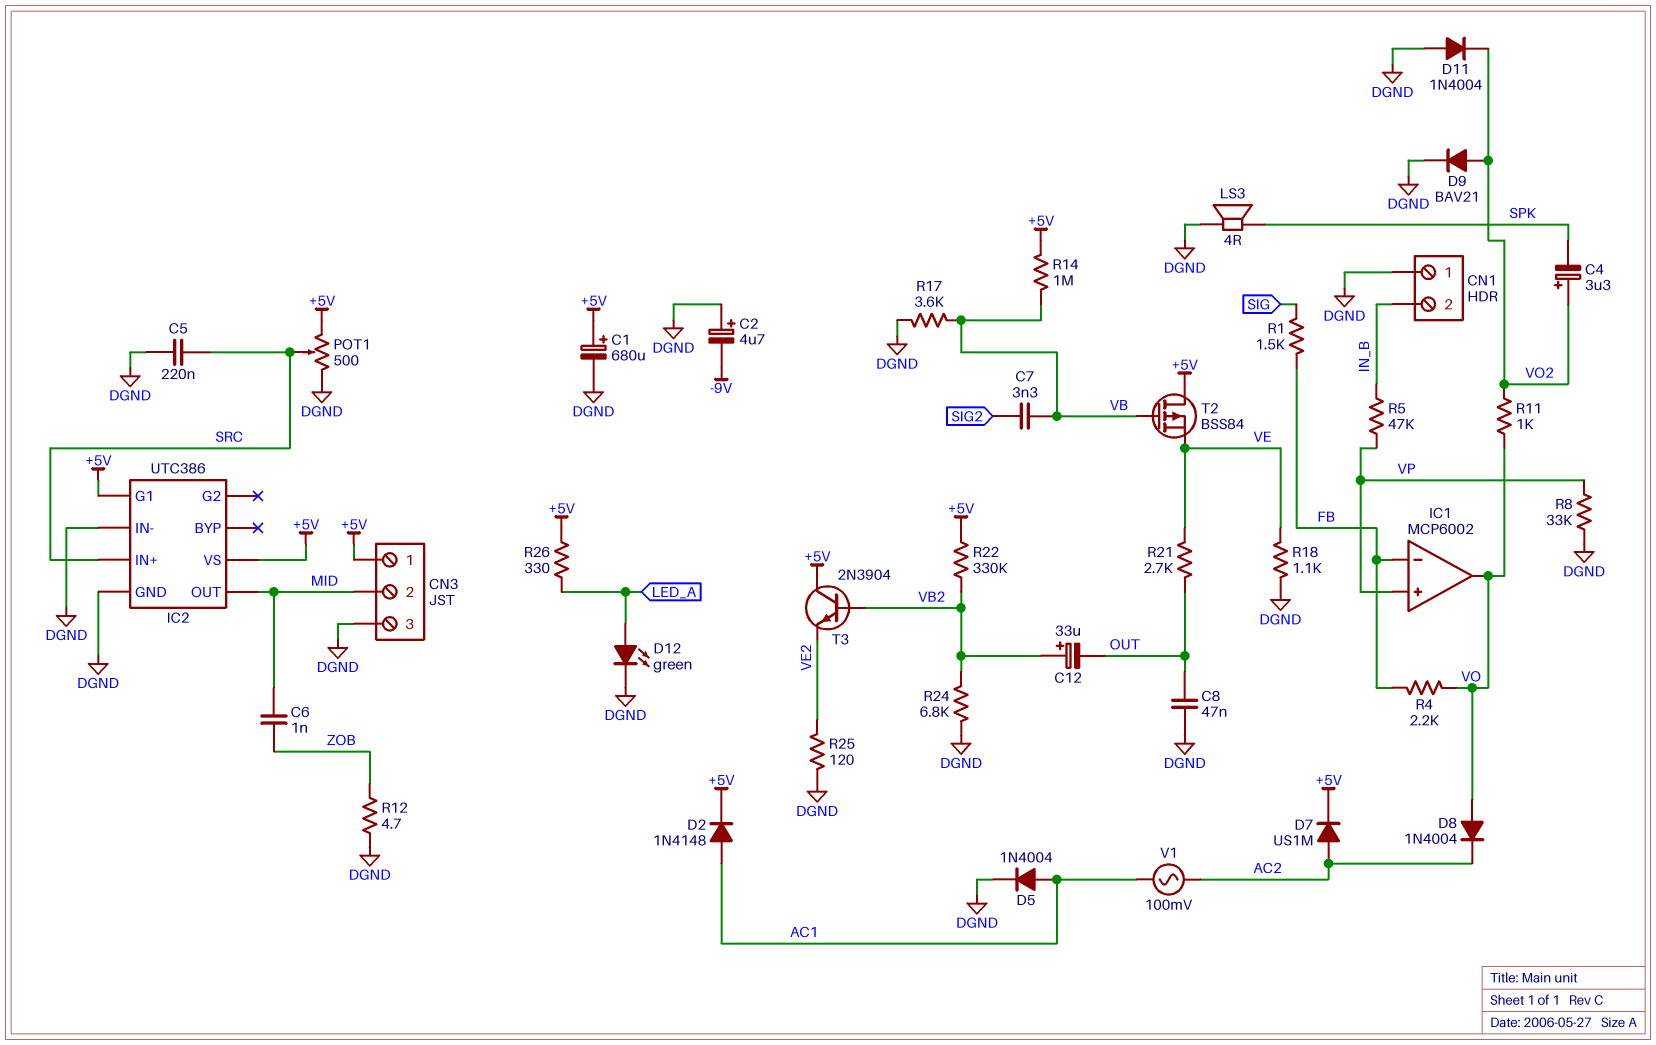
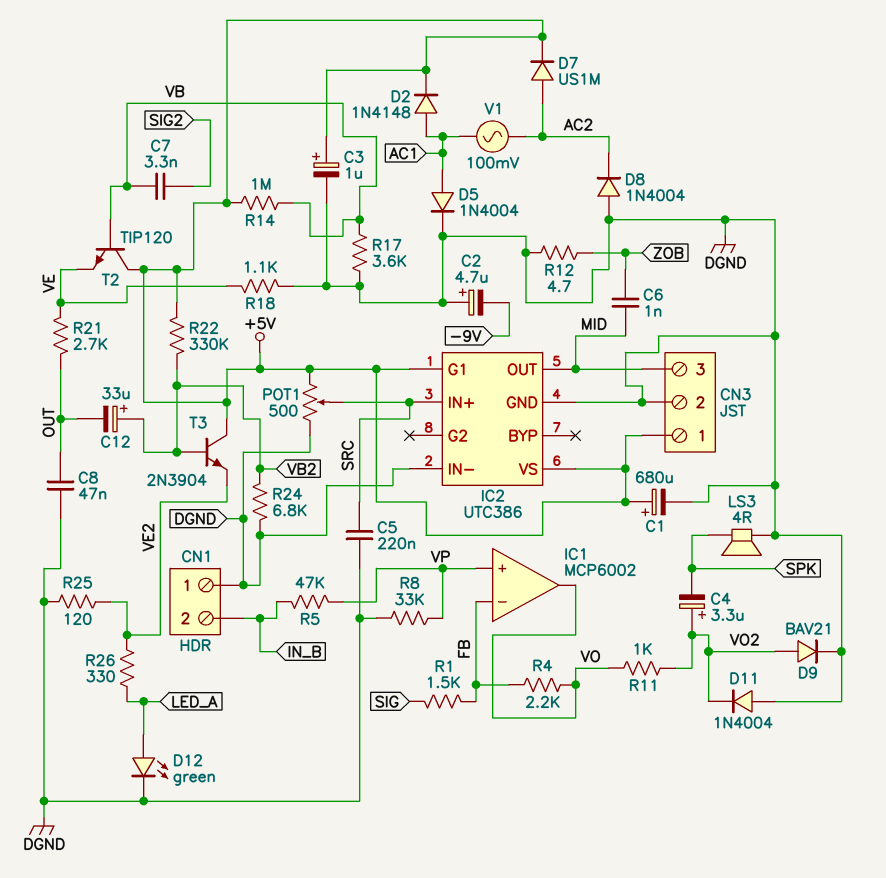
C3: none -> 1uF (plus +5V, minus DGND)
CN3 pin 2: MID -> DGND
CN3 pin 3: DGND -> MID
D8: diode 1N4004 (A VO, K AC2) -> diode 1N4004 (A DGND, K AC2)
R26: 330 (+5V, LED_A) -> 330 (LED_A, VE2)
T2: PMOS BSS84 (G VB, D +5V, S VE) -> NPN TIP120 (B VB, C +5V, E VE)

